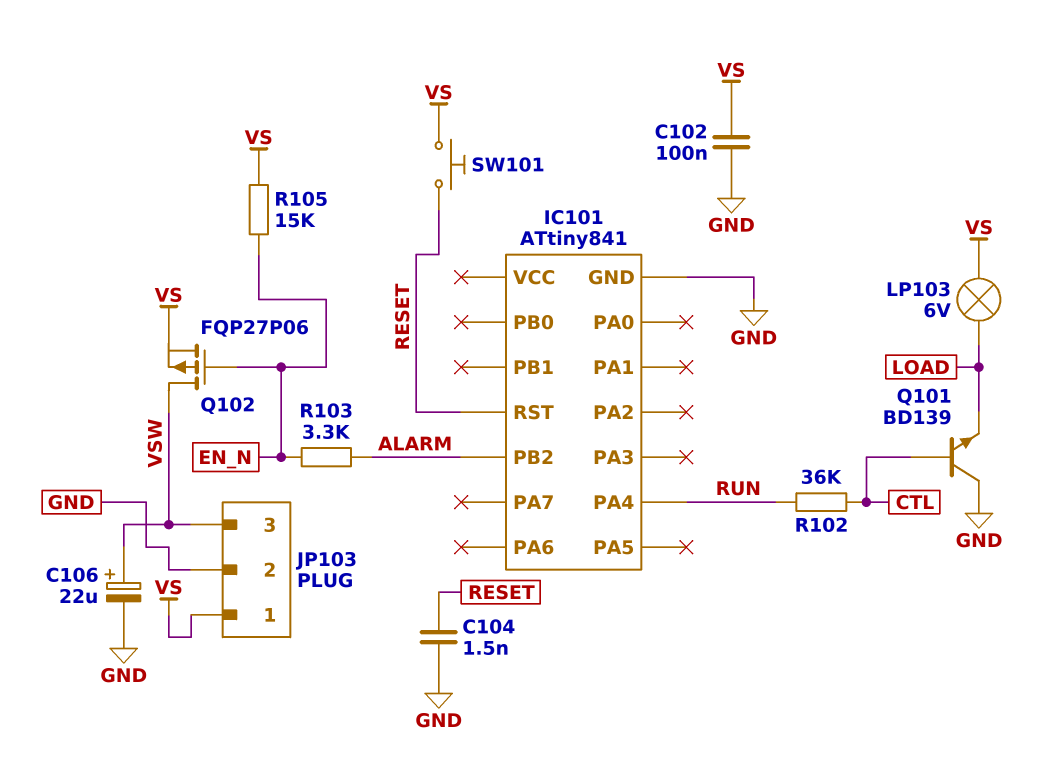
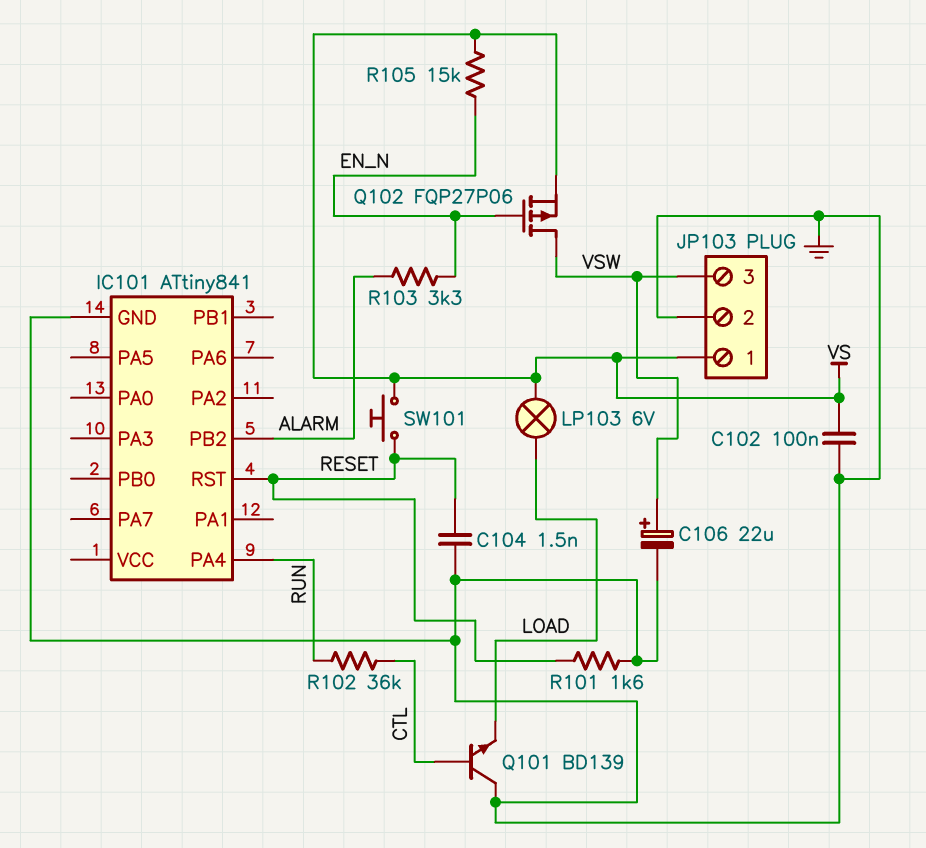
R101: none -> 1.6k (GND, RESET)

